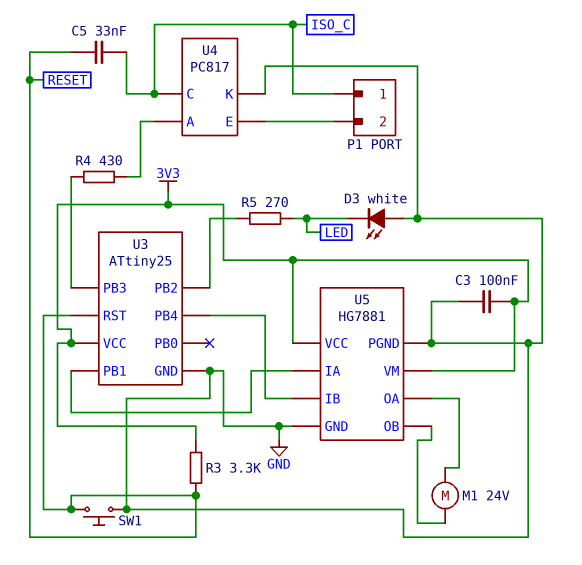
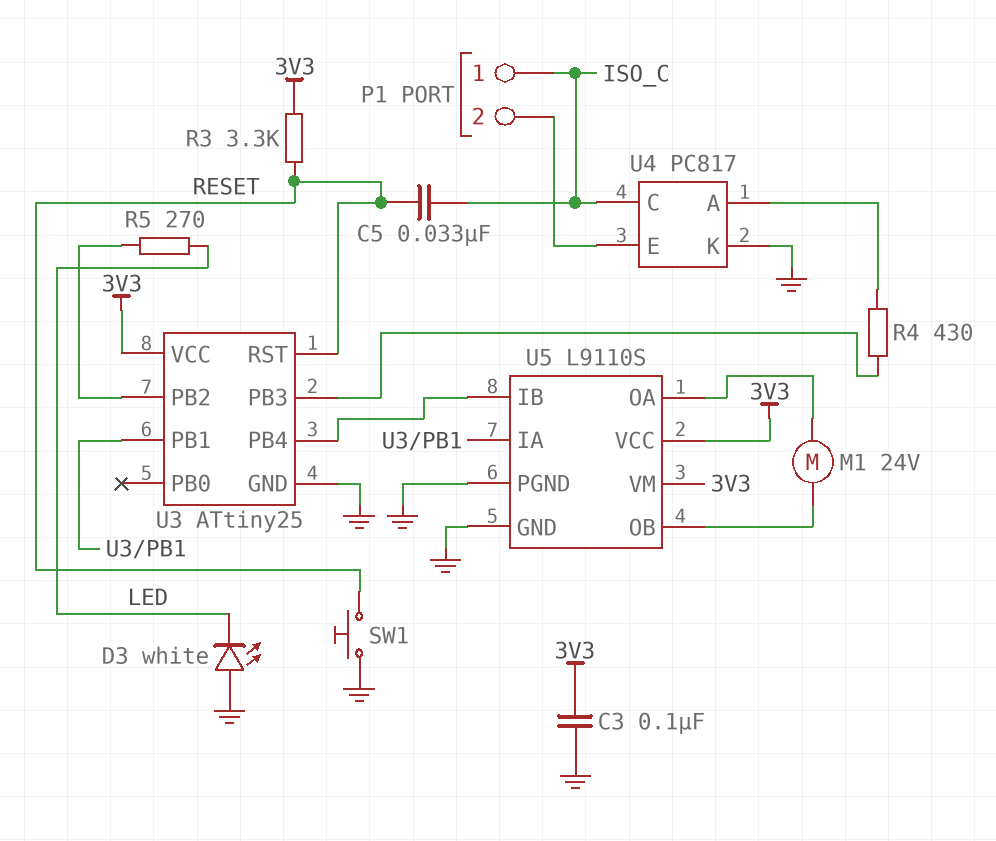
U5: HG7881 -> L9110S

